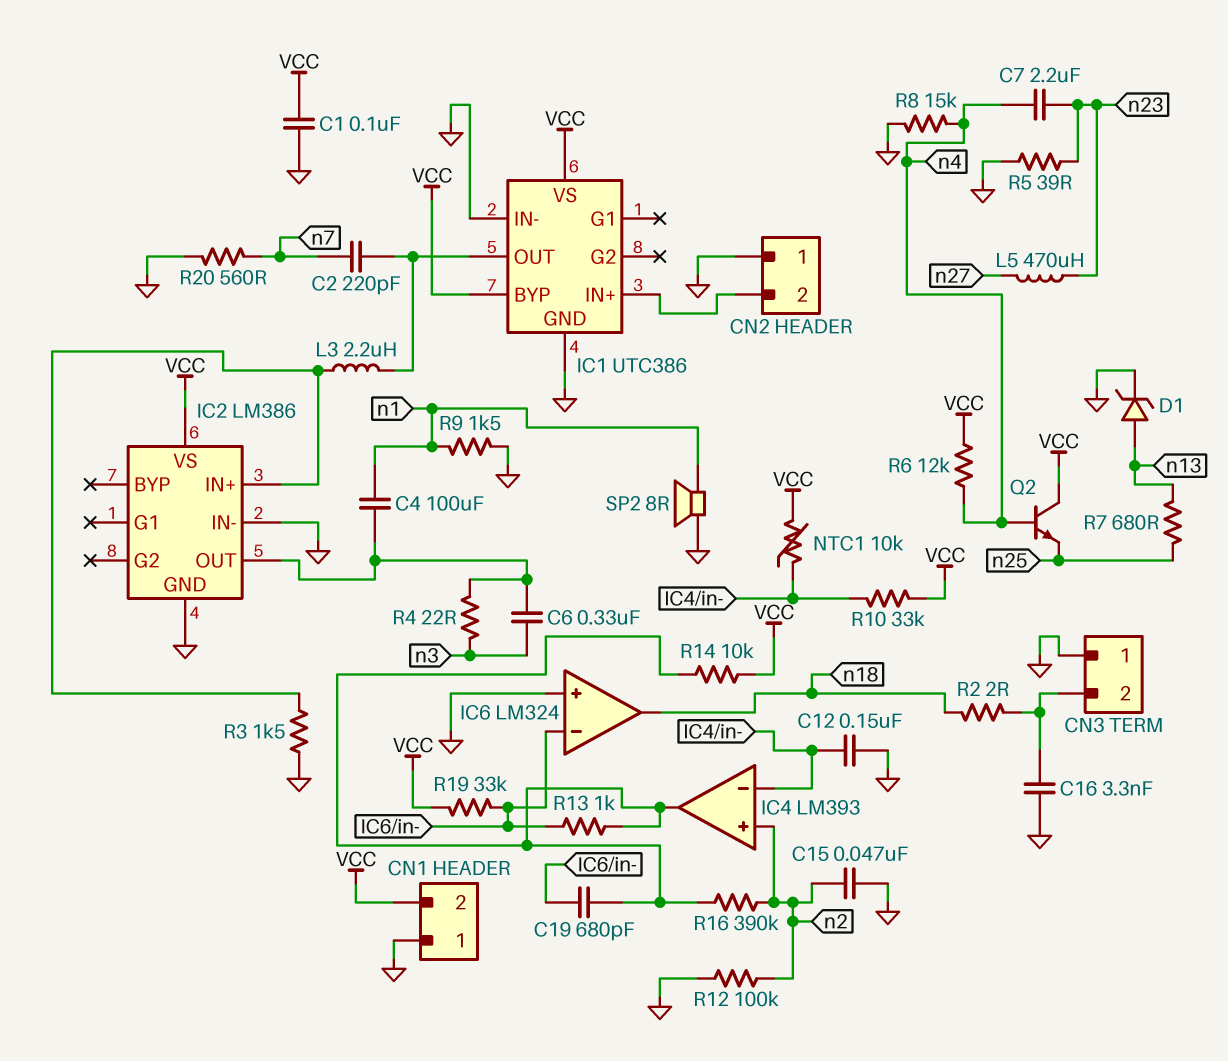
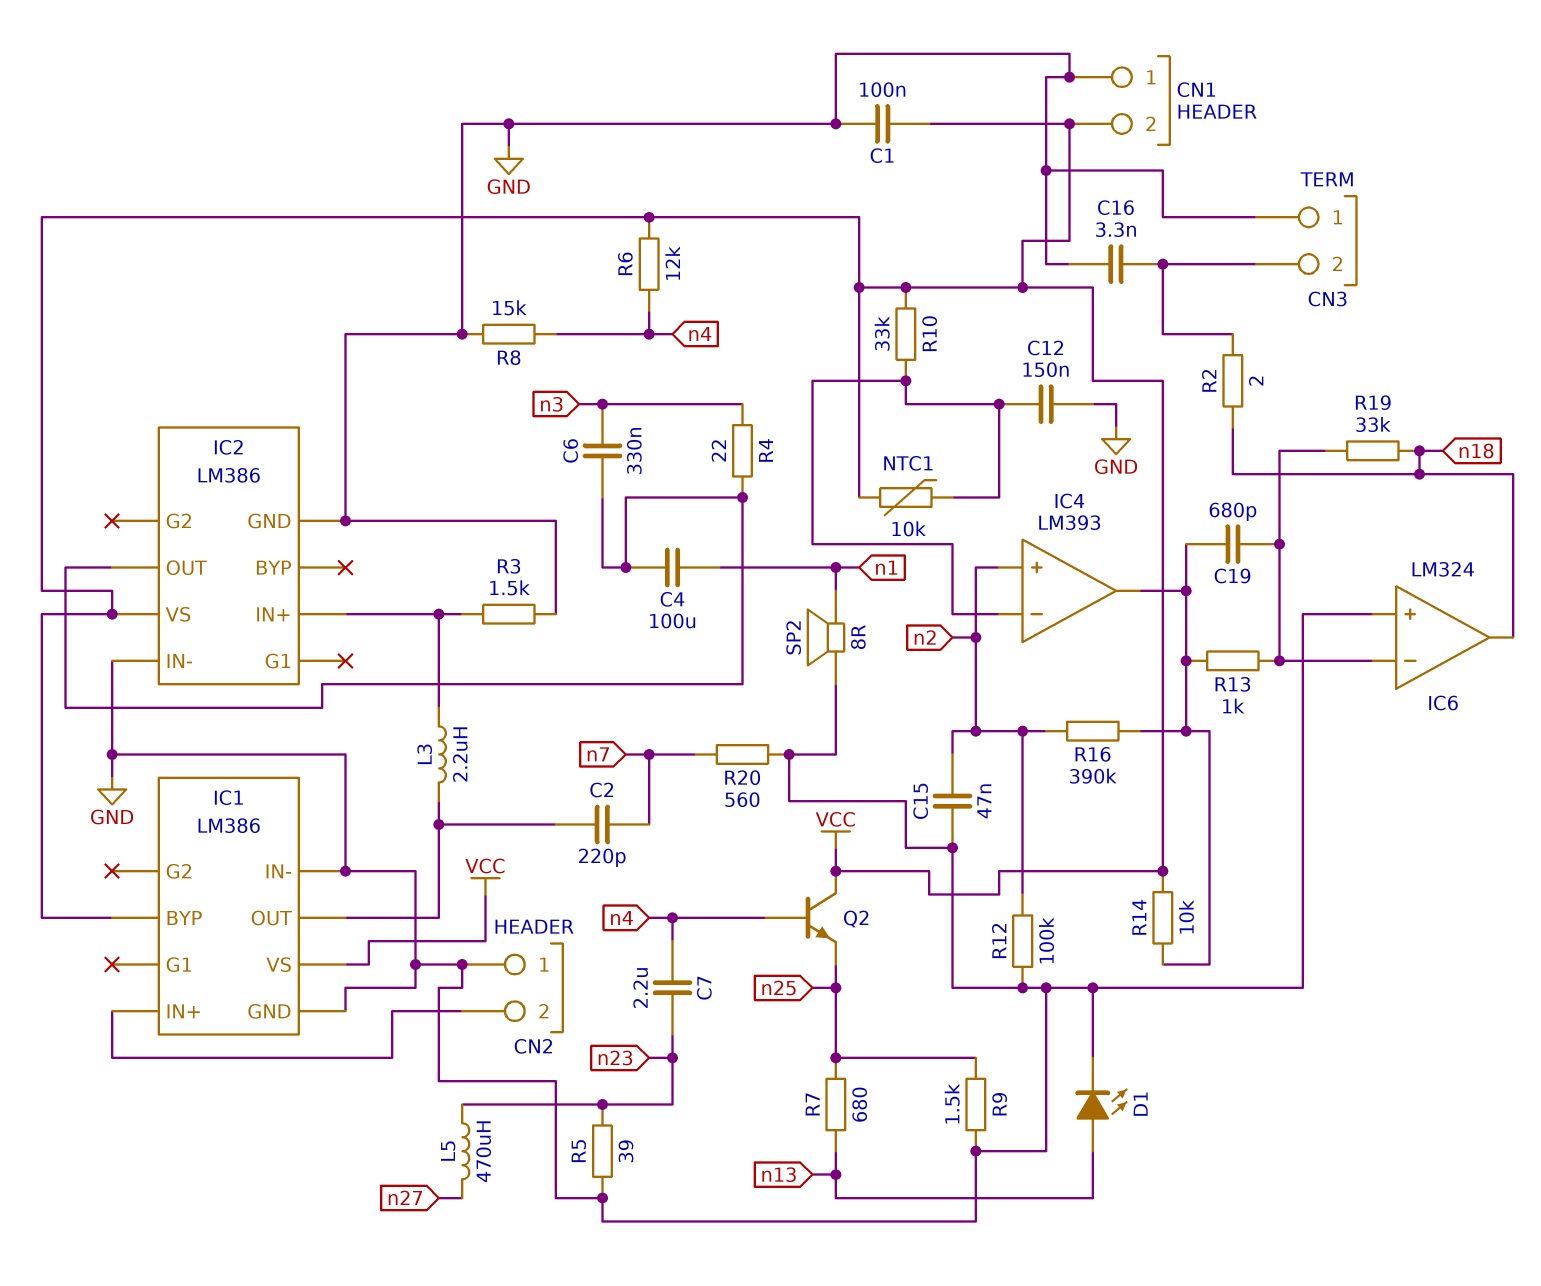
D1: zener (A n13, K GND) -> LED (A n13, K GND)
IC1: UTC386 -> LM386
R9: 1.5k (GND, n1) -> 1.5k (GND, n25)
R19: 33k (IC6/in-, VCC) -> 33k (IC6/in-, n18)

